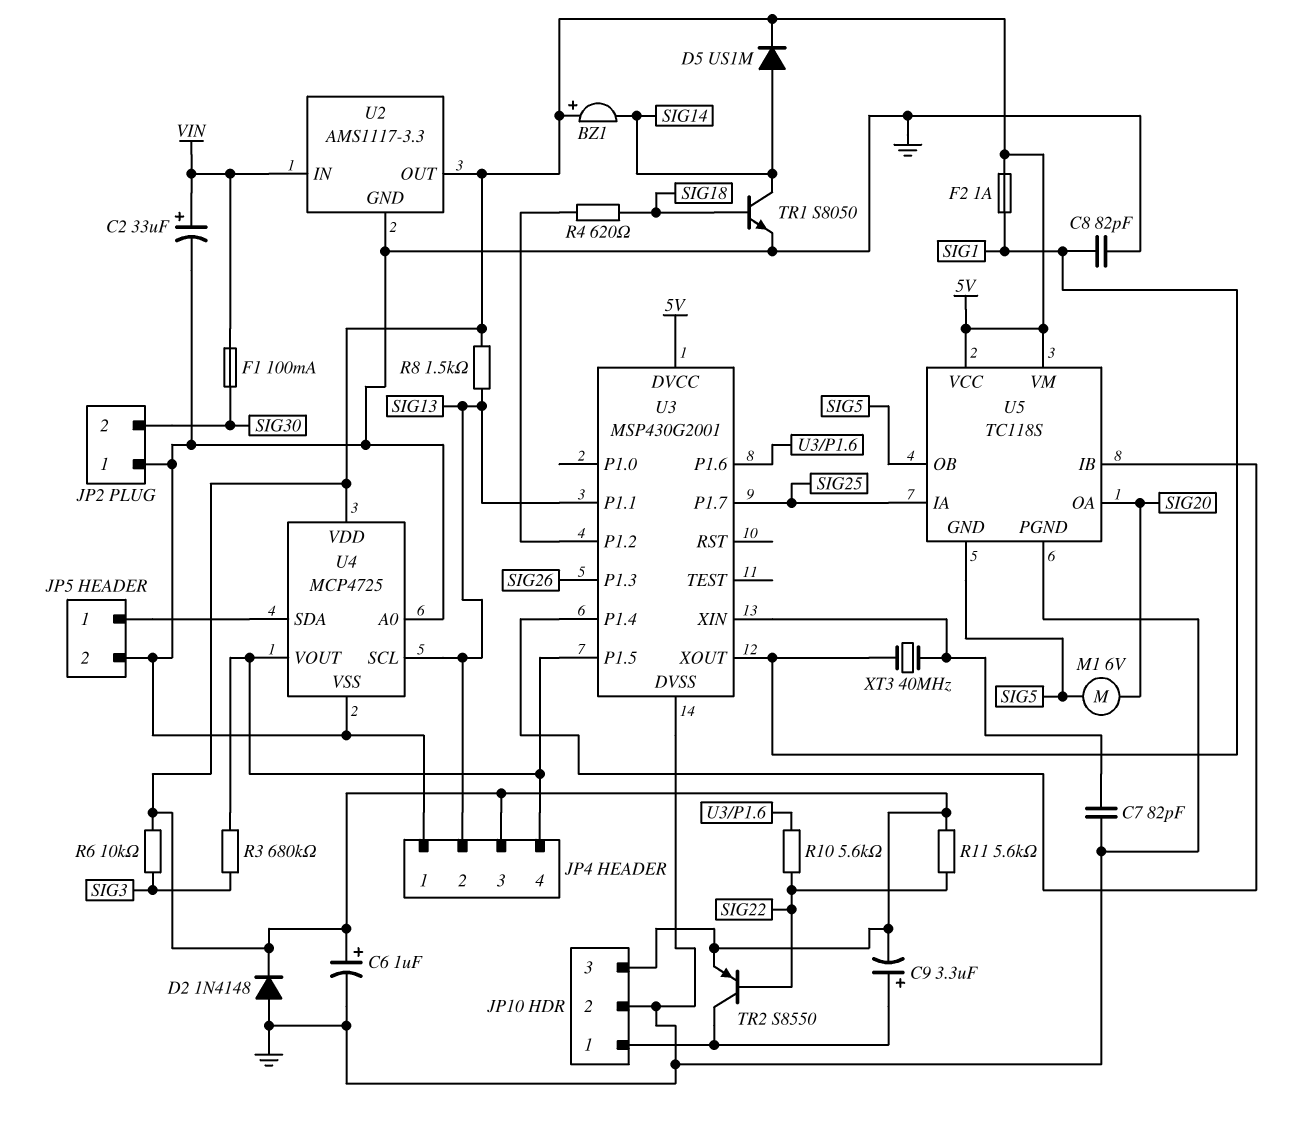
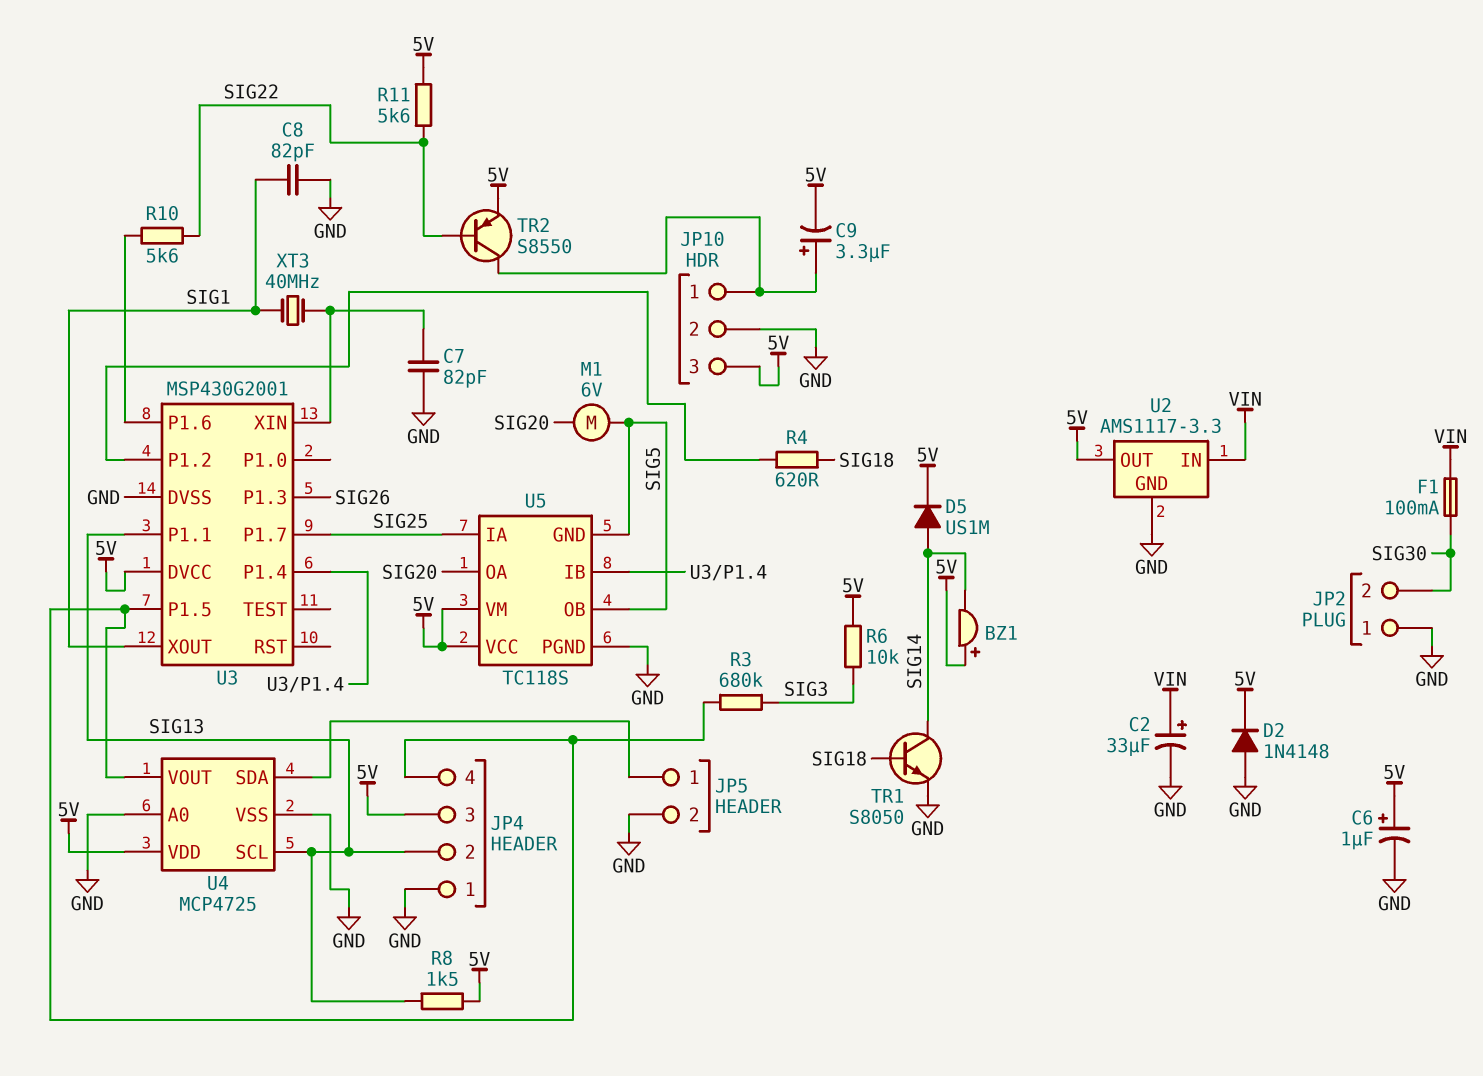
F2: 1A (5V, SIG1) -> none

